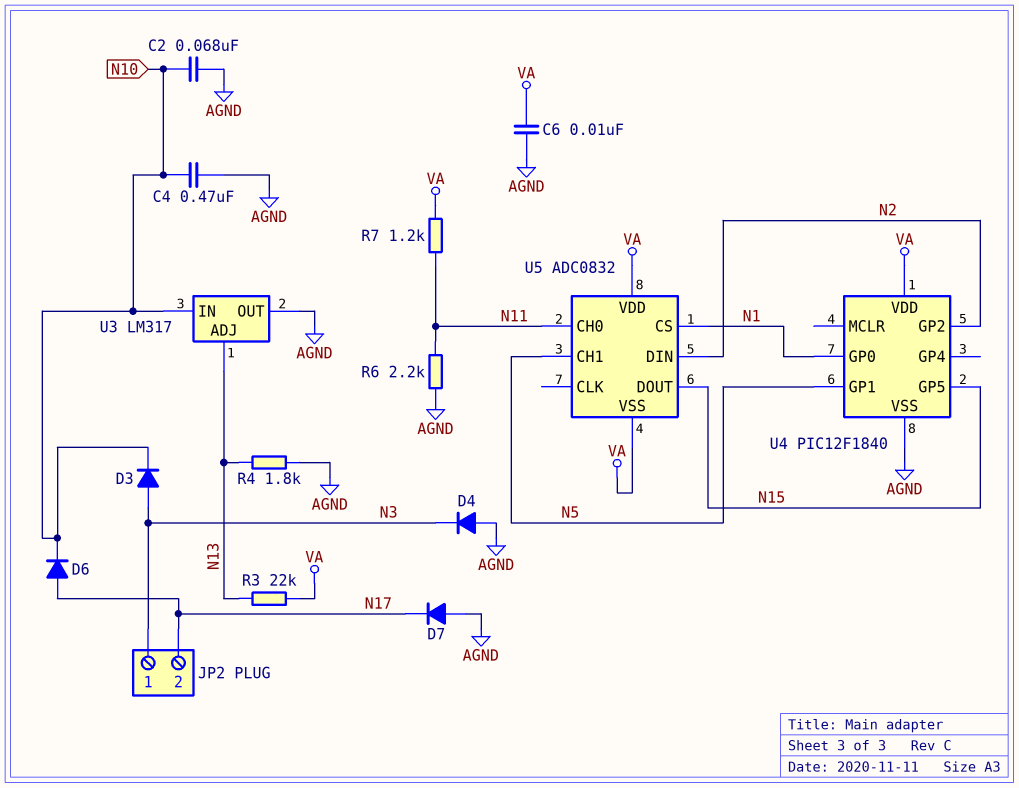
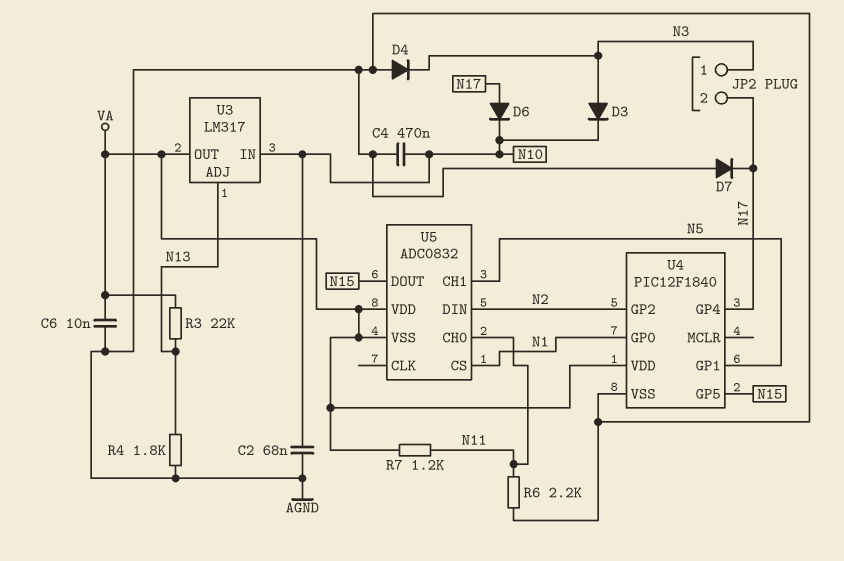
U3 pin OUT: AGND -> VA
U4 pin GP4: none -> N17

